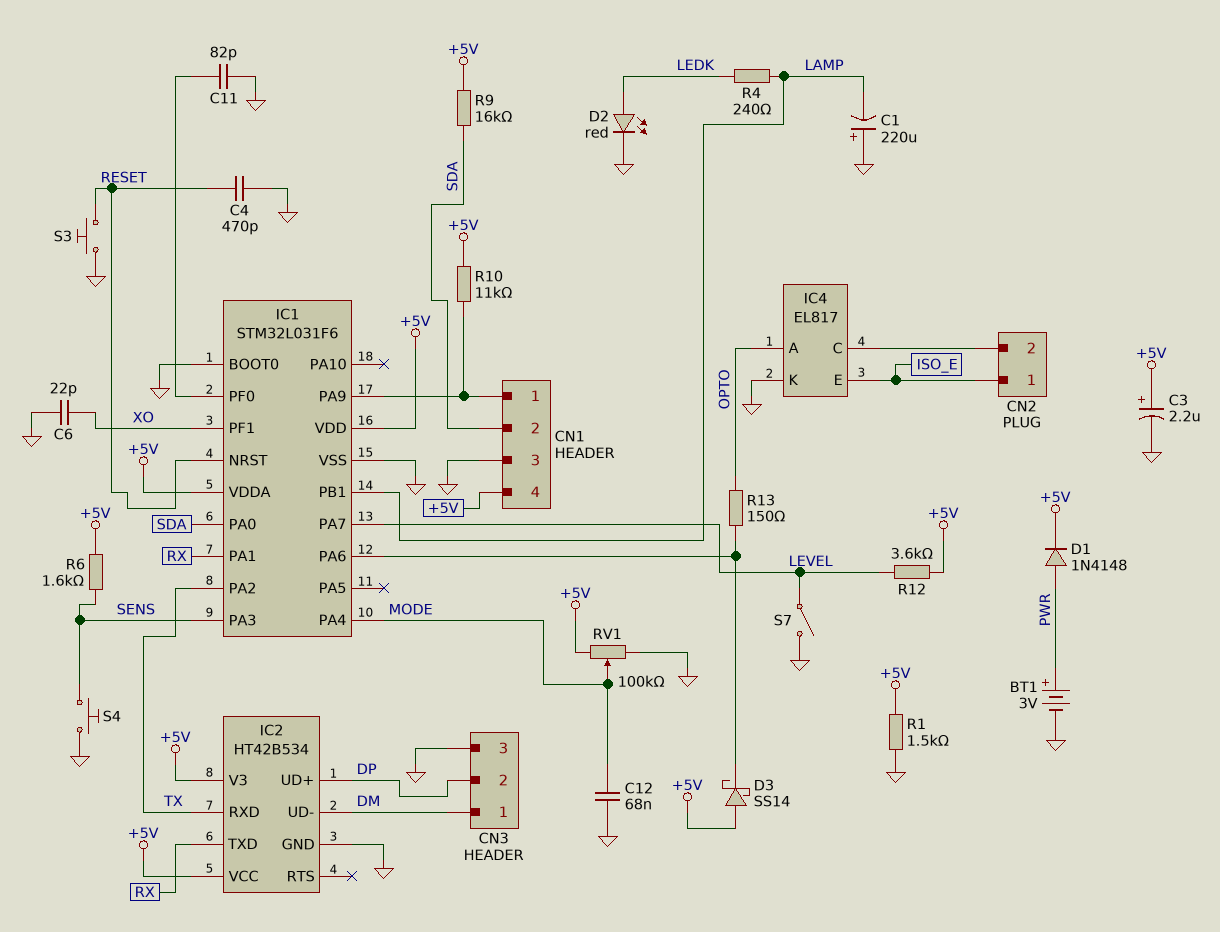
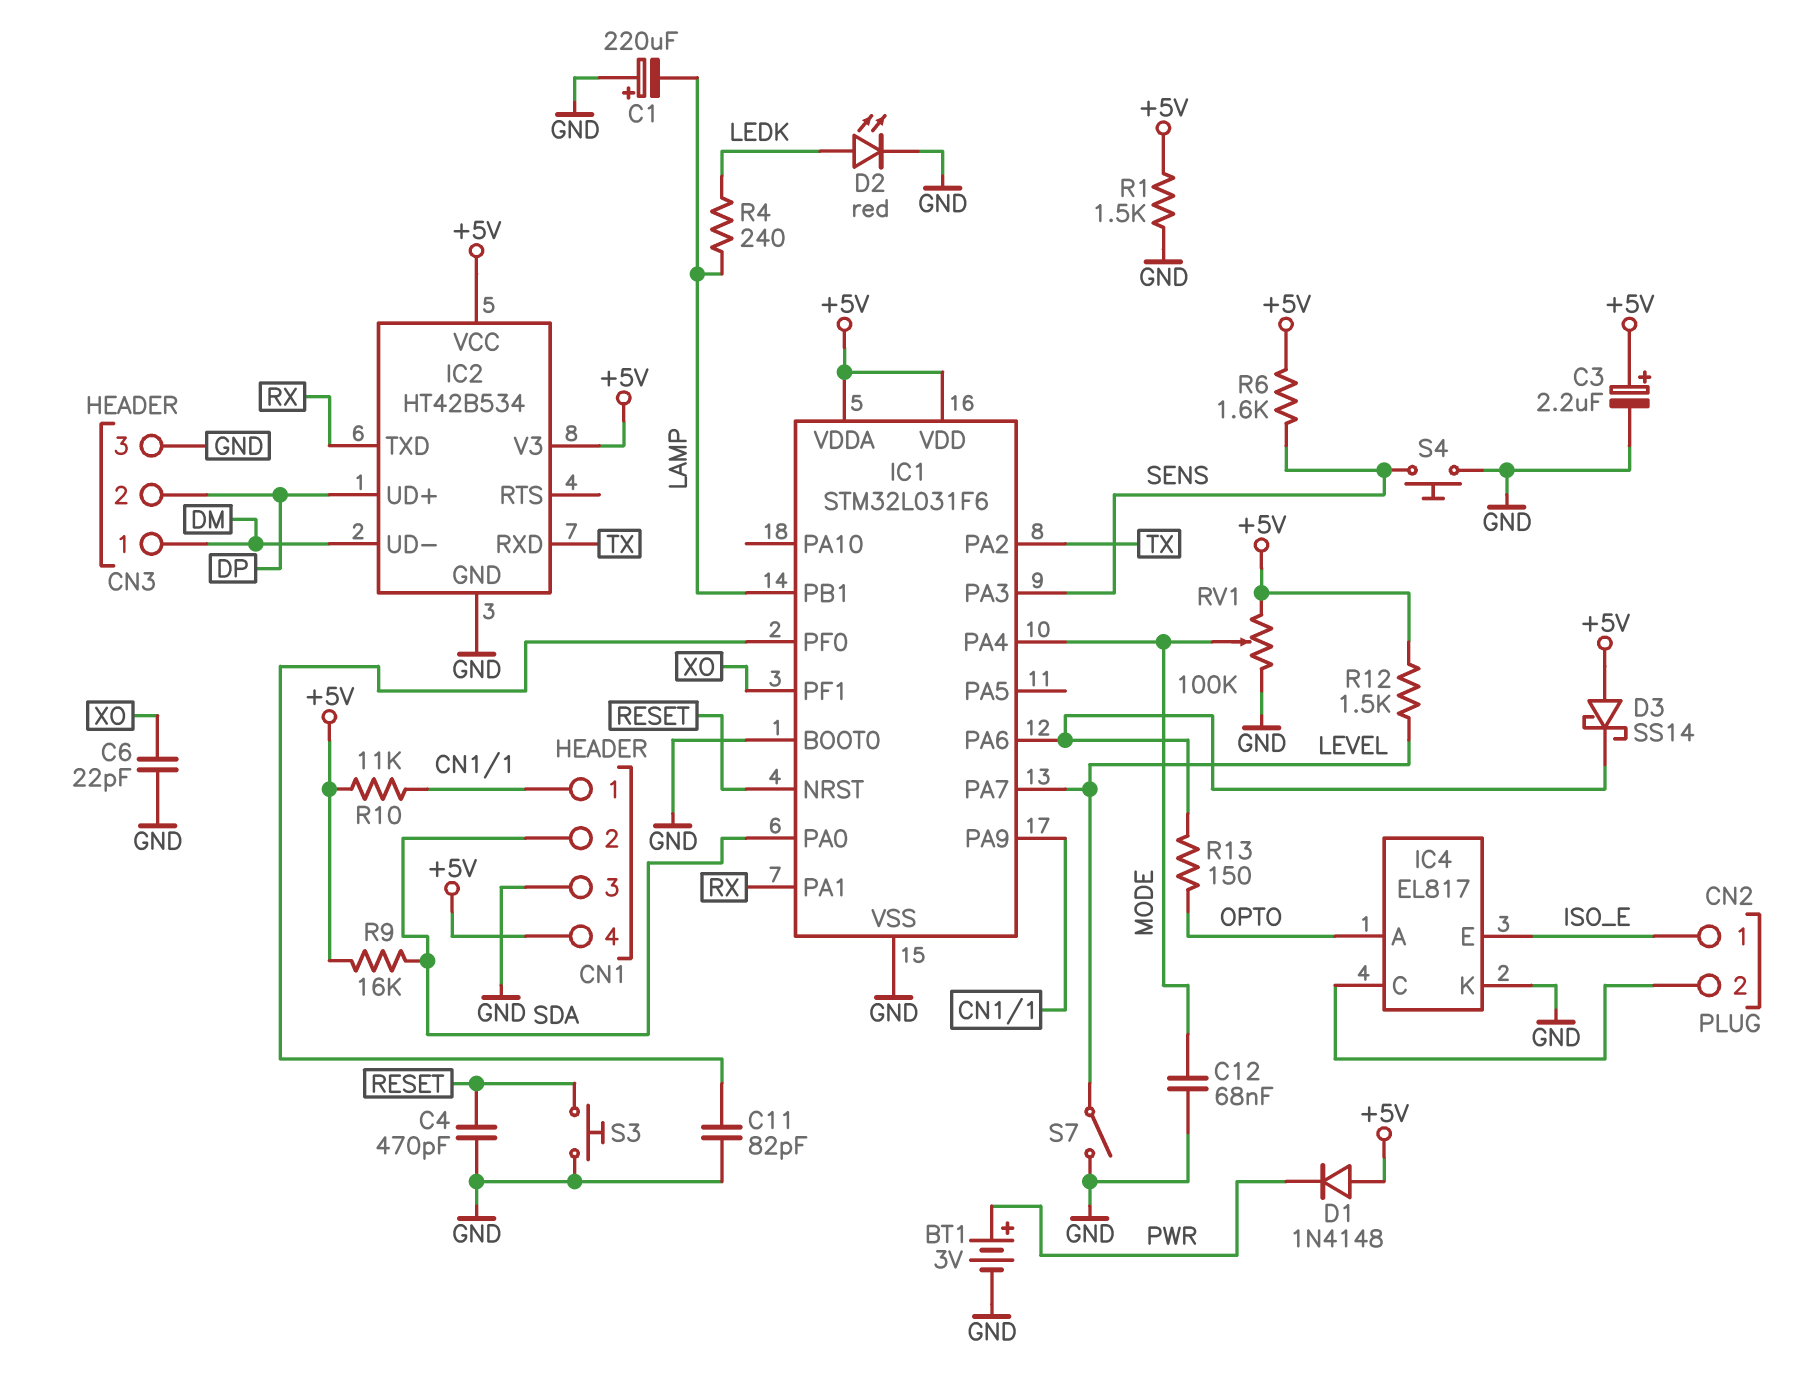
D1: diode 1N4148 (A PWR, K +5V) -> diode 1N4148 (A +5V, K PWR)
R12: 3.6k (+5V, LEVEL) -> 1.5k (+5V, LEVEL)

